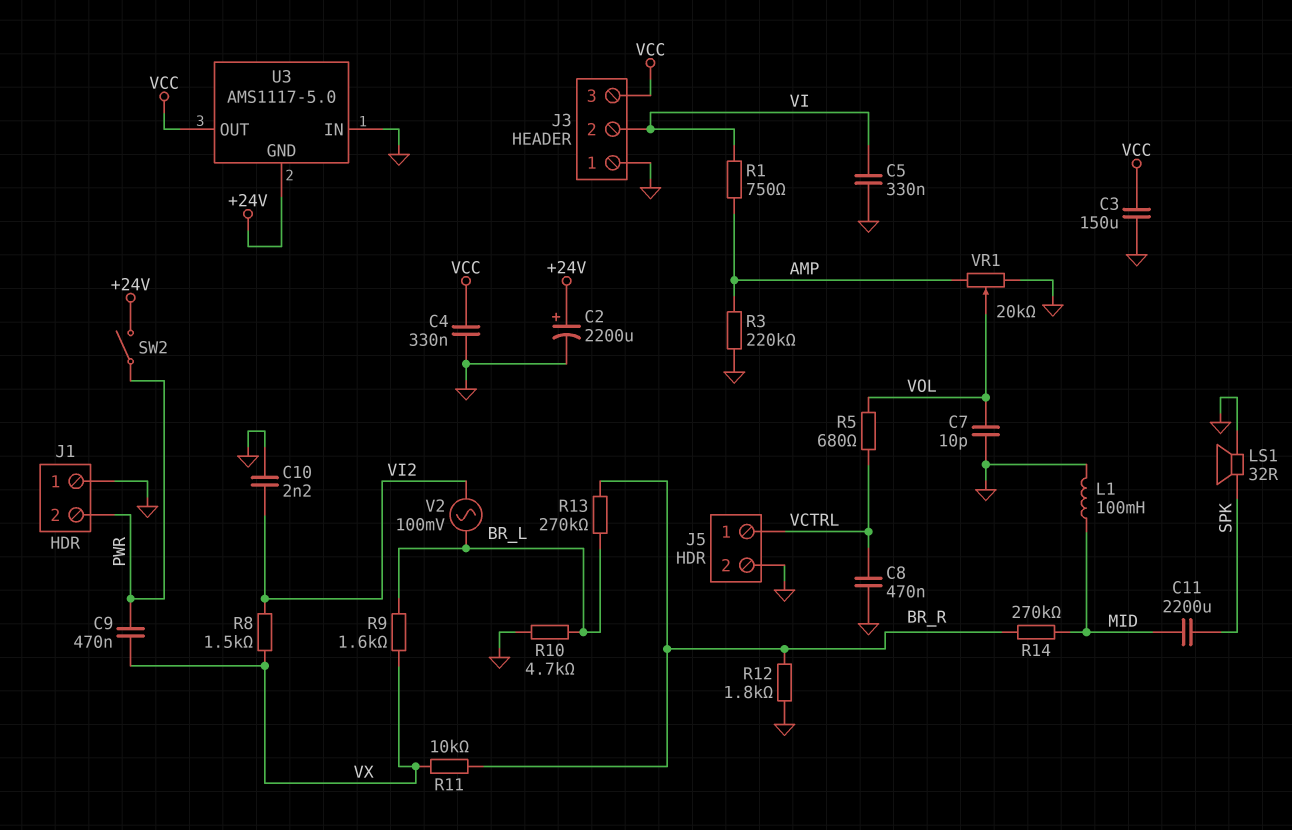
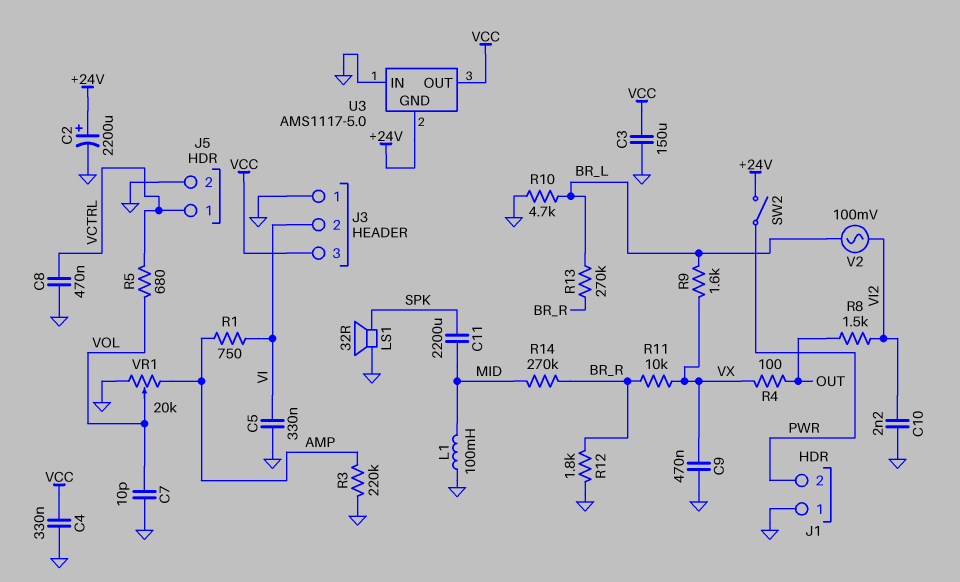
C9: 470nF (PWR, VX) -> 470nF (GND, VX)
R4: none -> 100 (OUT, VX)
R8: 1.5k (VI2, VX) -> 1.5k (OUT, VI2)

